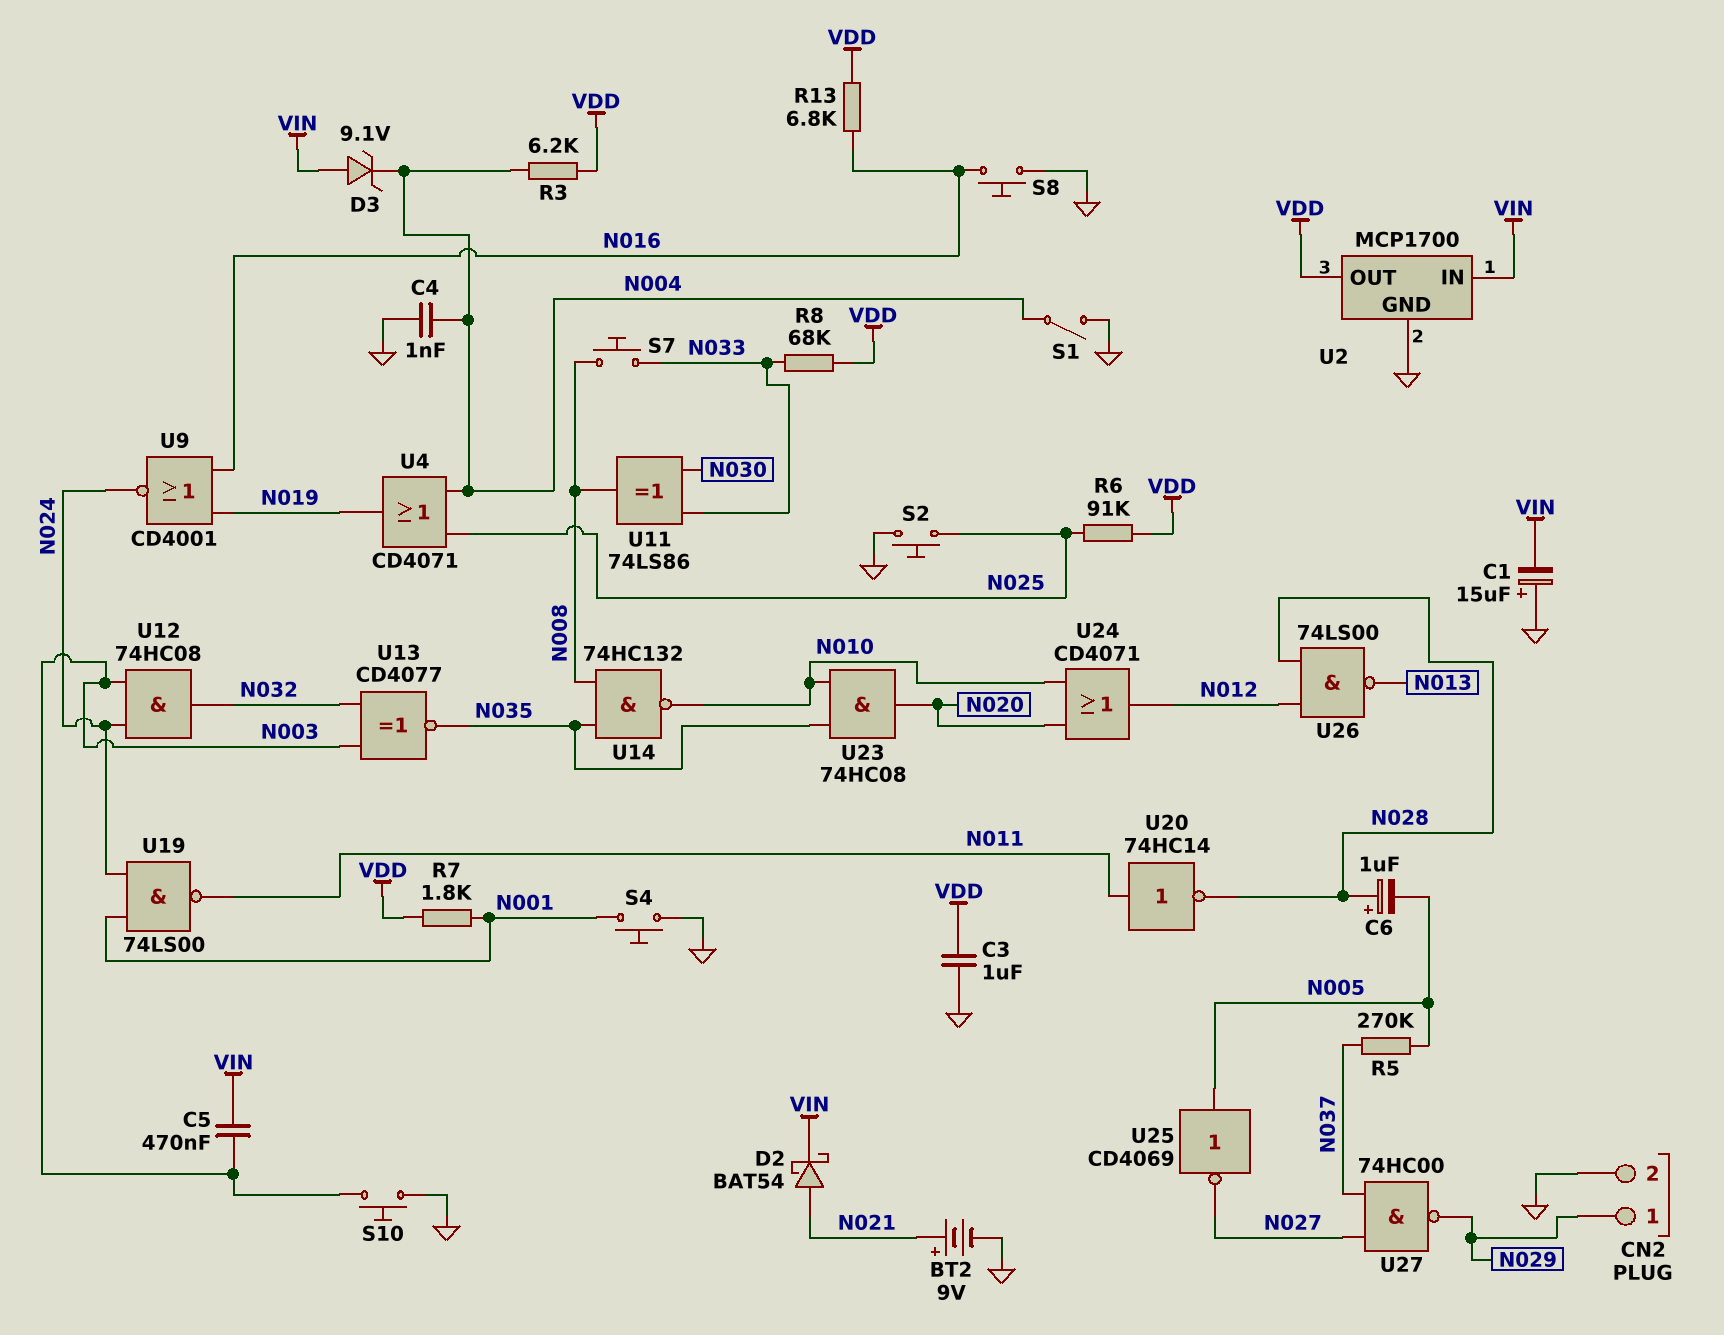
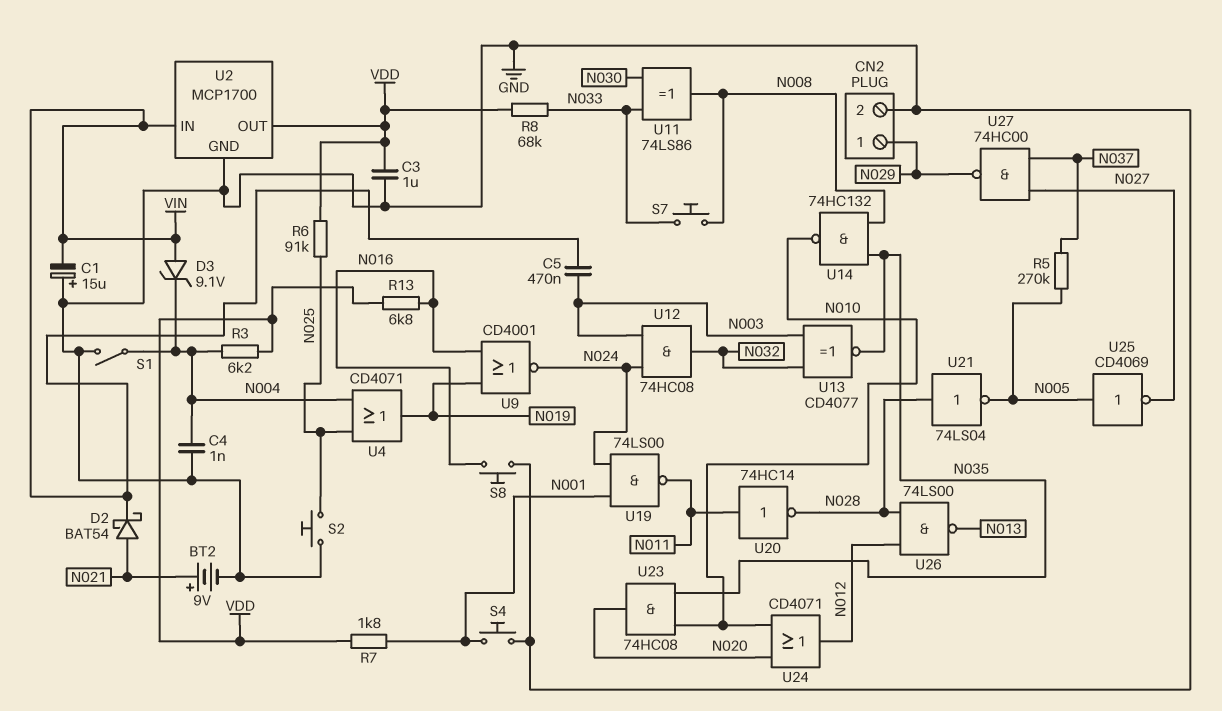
C6: 1uF (plus N028, minus N005) -> none
S10: button (GND, N003) -> none
U21: none -> NOT 74LS04 (in N028, out N005)

